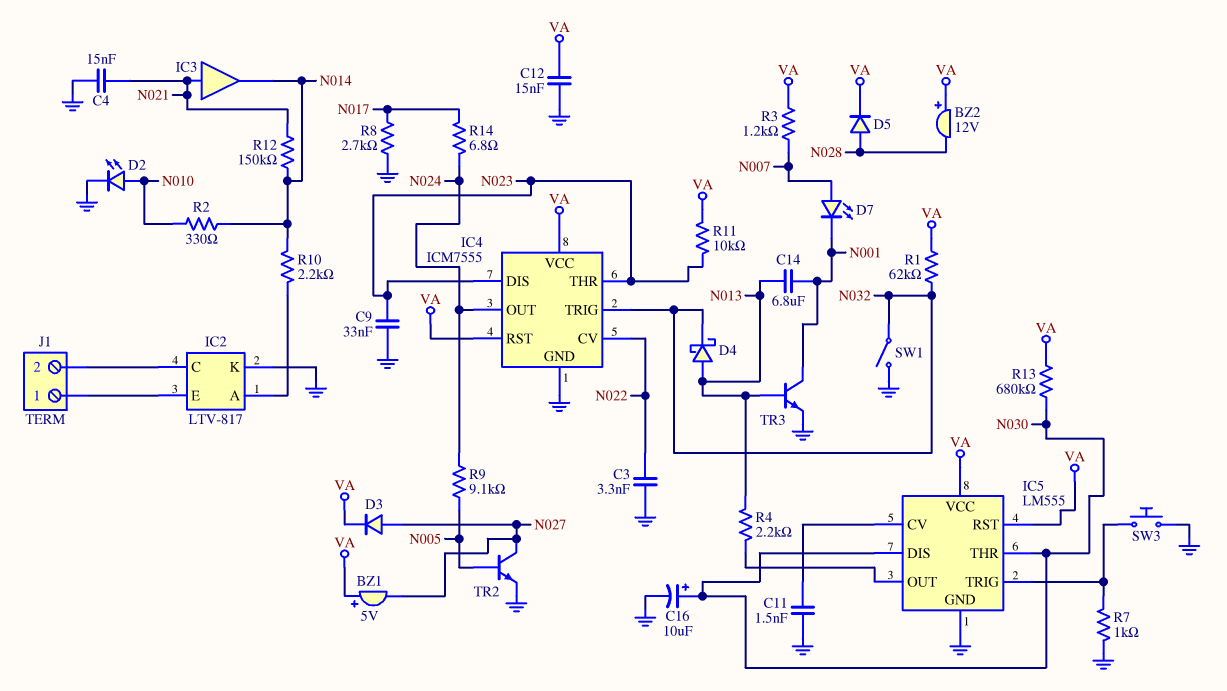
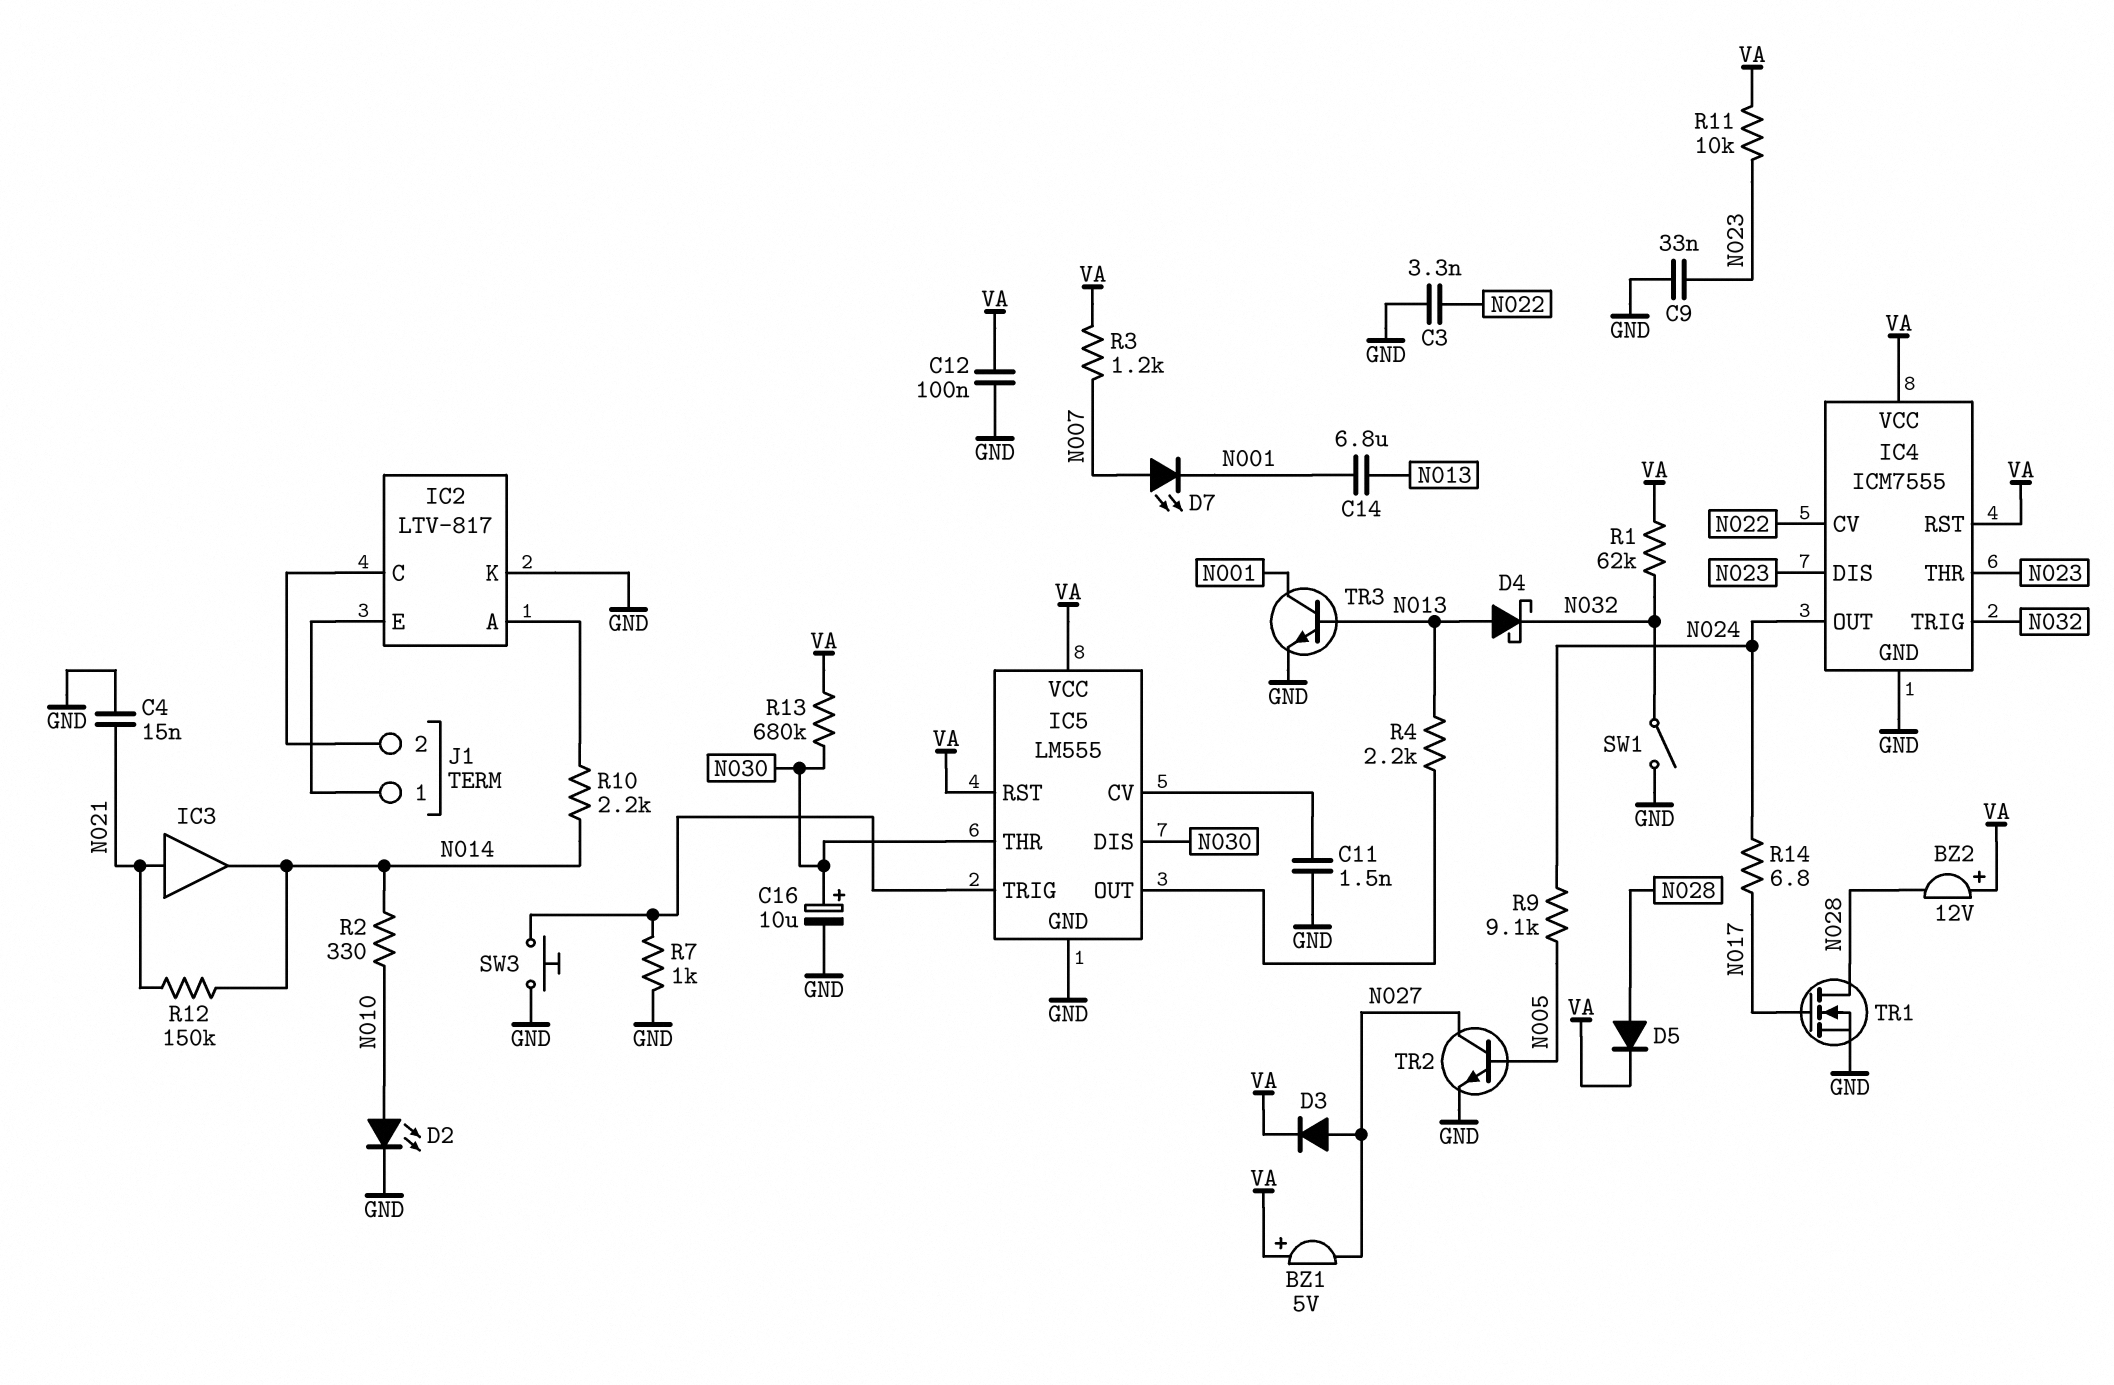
C12: 15nF (GND, VA) -> 100nF (GND, VA)
R8: 2.7k (GND, N017) -> none
TR1: none -> NMOS (G N017, D N028, S GND)

